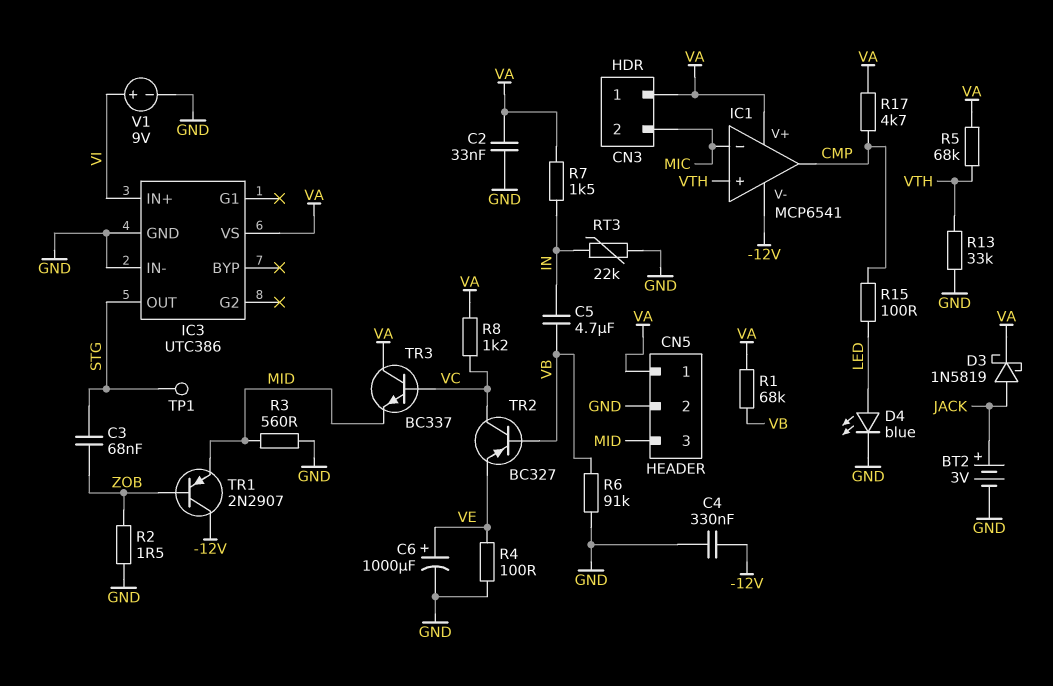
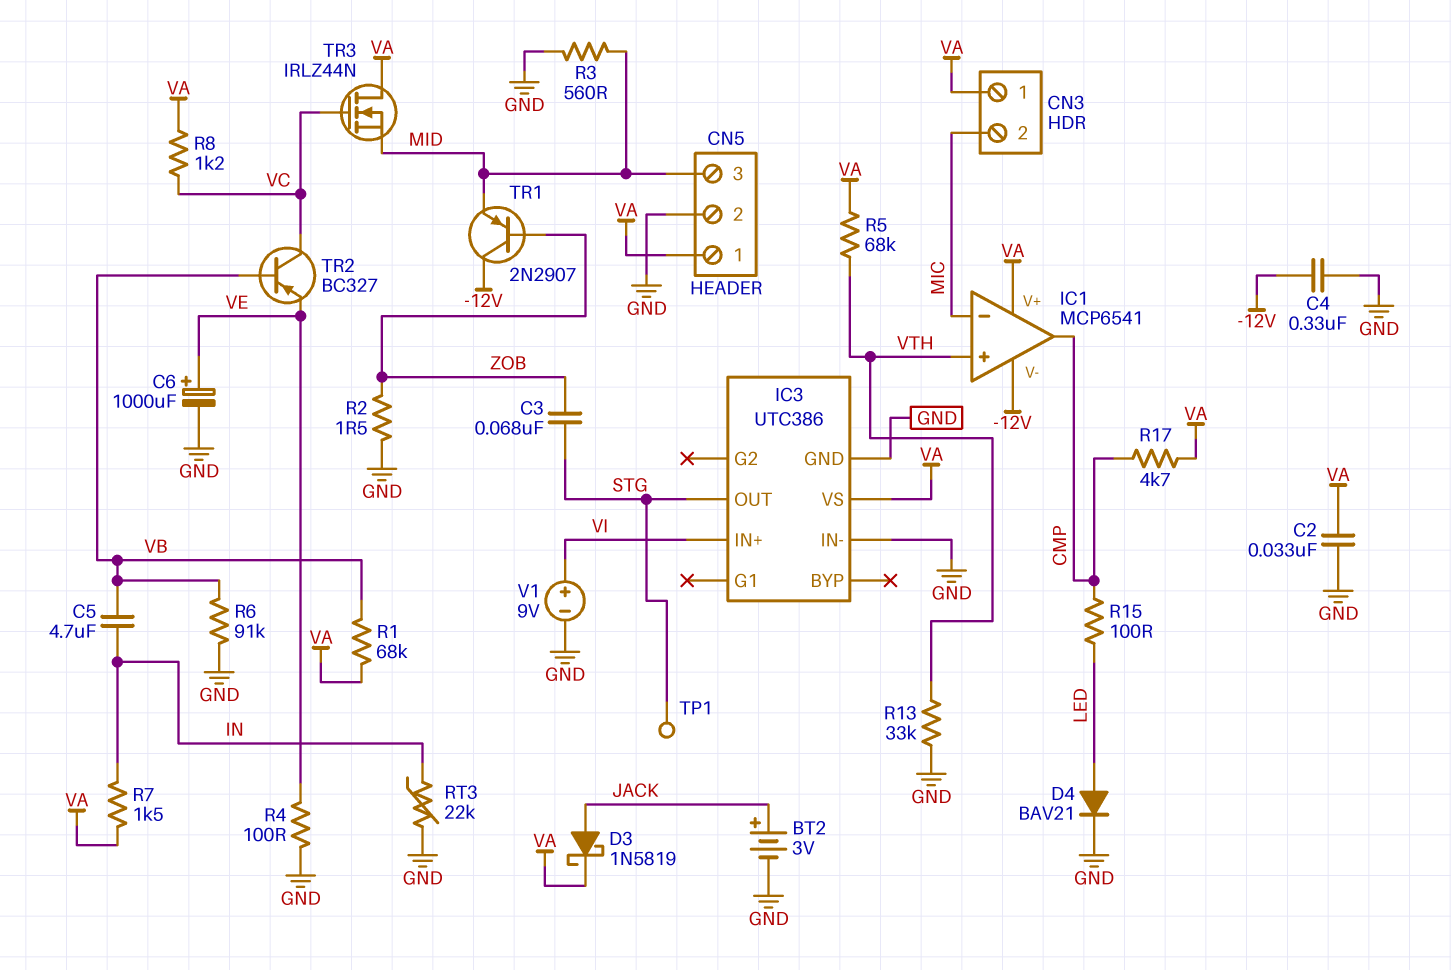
D4: LED blue (A LED, K GND) -> diode BAV21 (A LED, K GND)
TR3: NPN BC337 (B VC, C VA, E MID) -> NMOS IRLZ44N (G VC, D VA, S MID)

